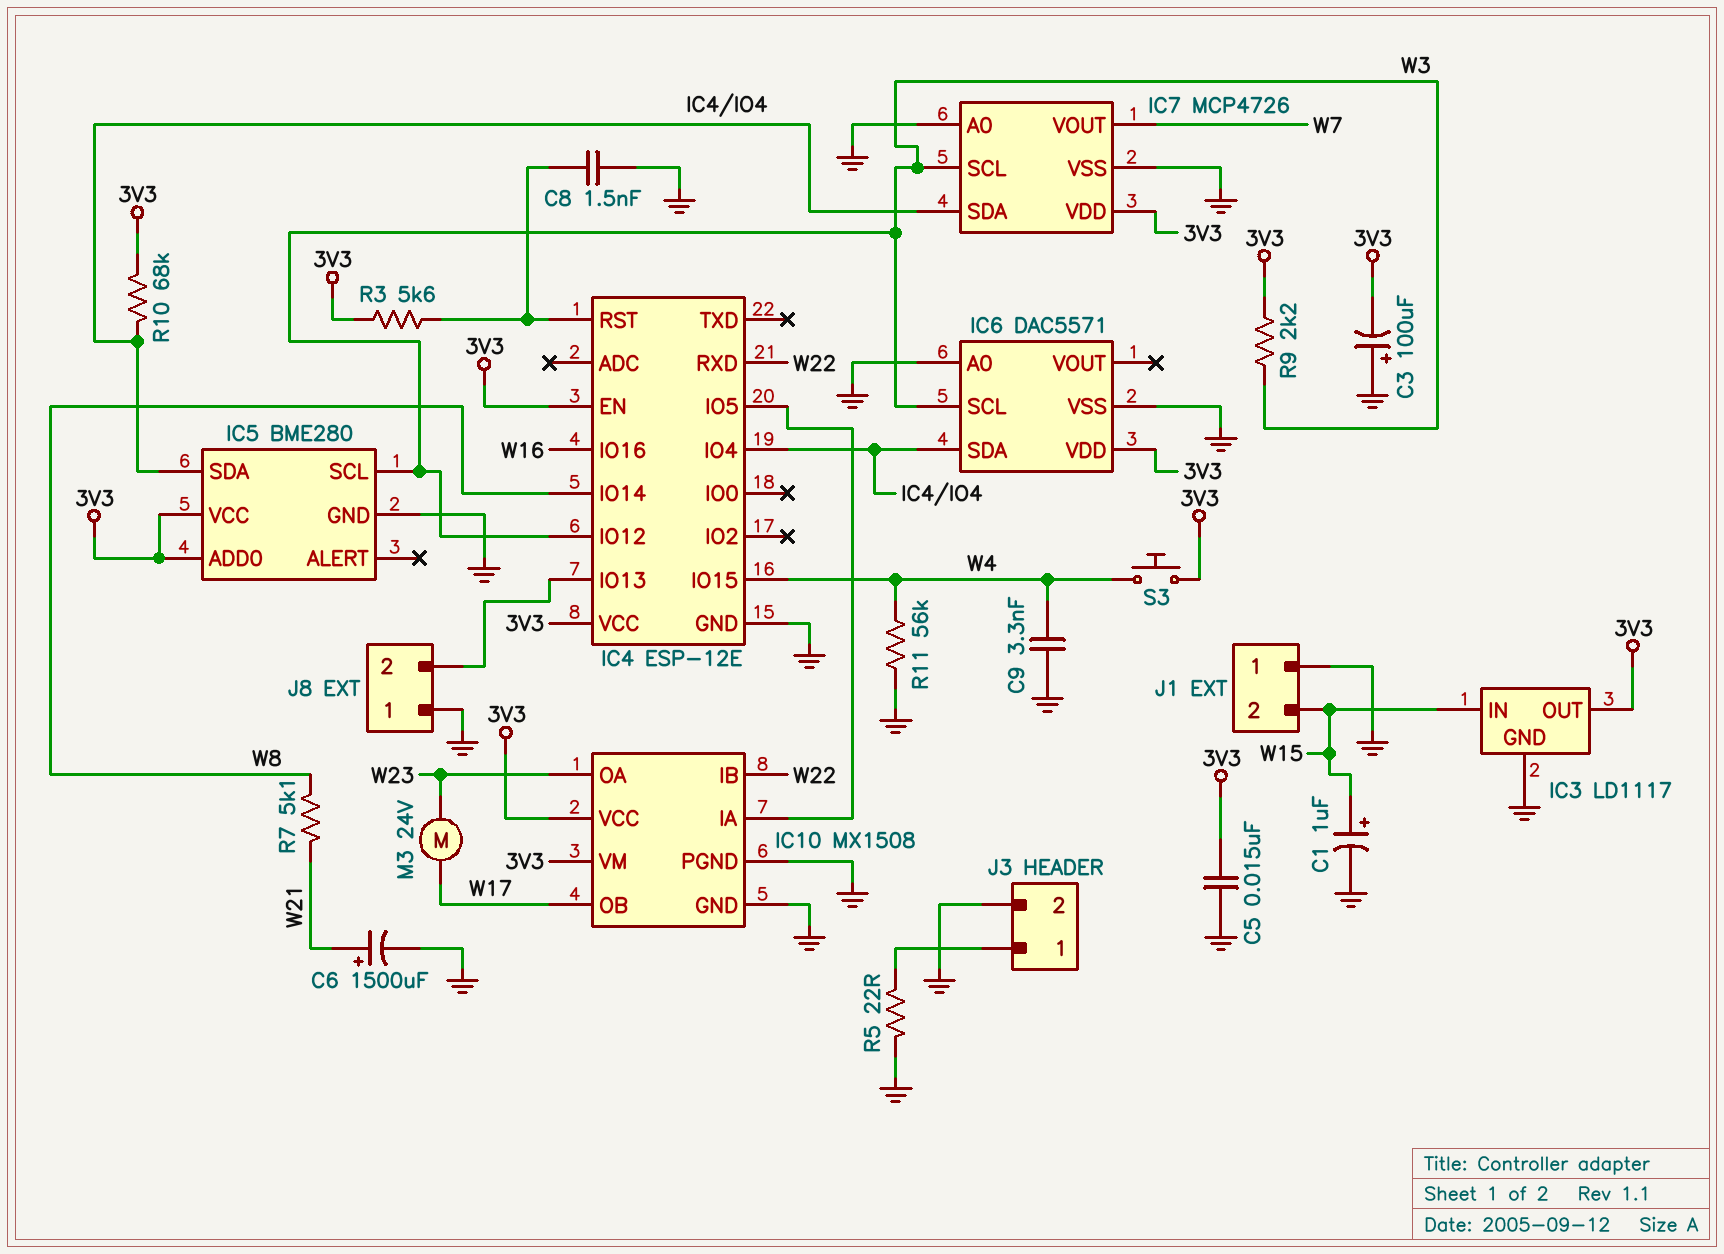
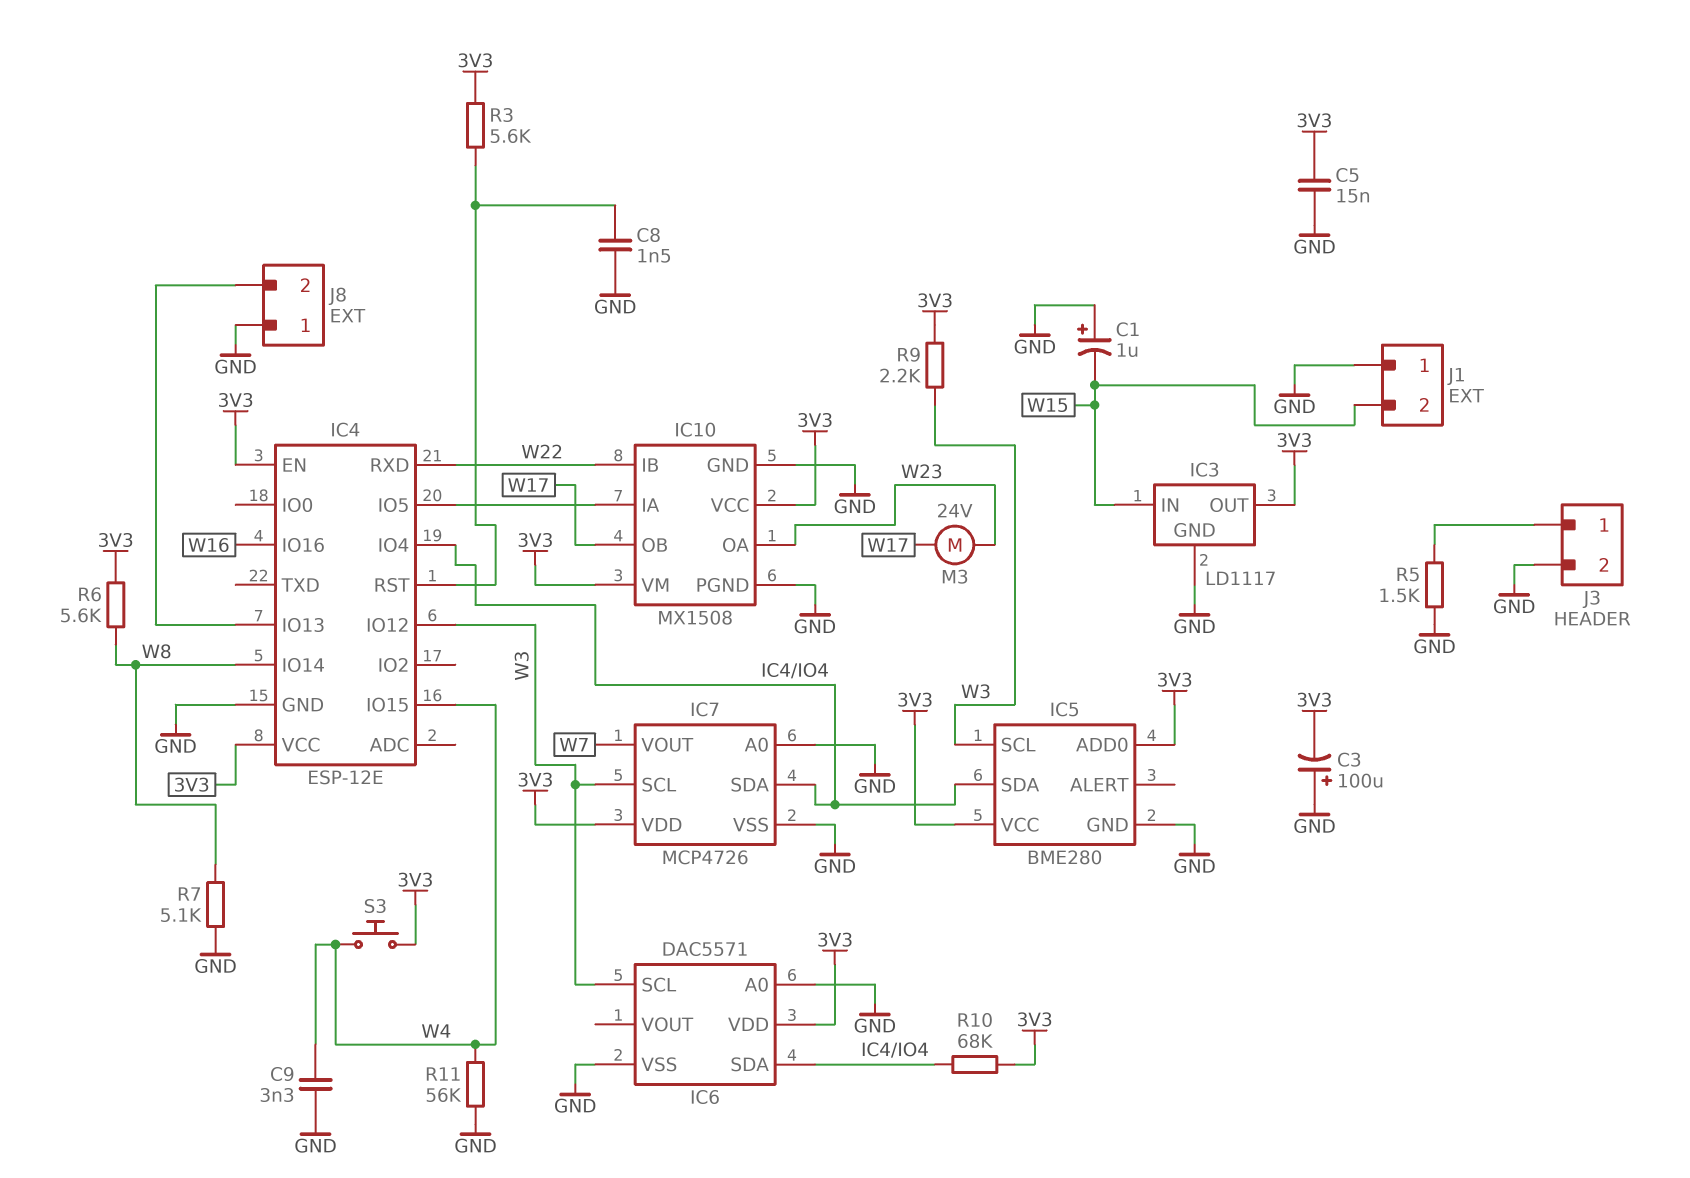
C1: 1uF (plus W15, minus GND) -> 1uF (plus GND, minus W15)
C6: 1500uF (plus W21, minus GND) -> none
R5: 22 (GND, J3/1) -> 1.5k (GND, J3/1)
R6: none -> 5.6k (3V3, W8)
R7: 5.1k (W8, W21) -> 5.1k (GND, W8)

